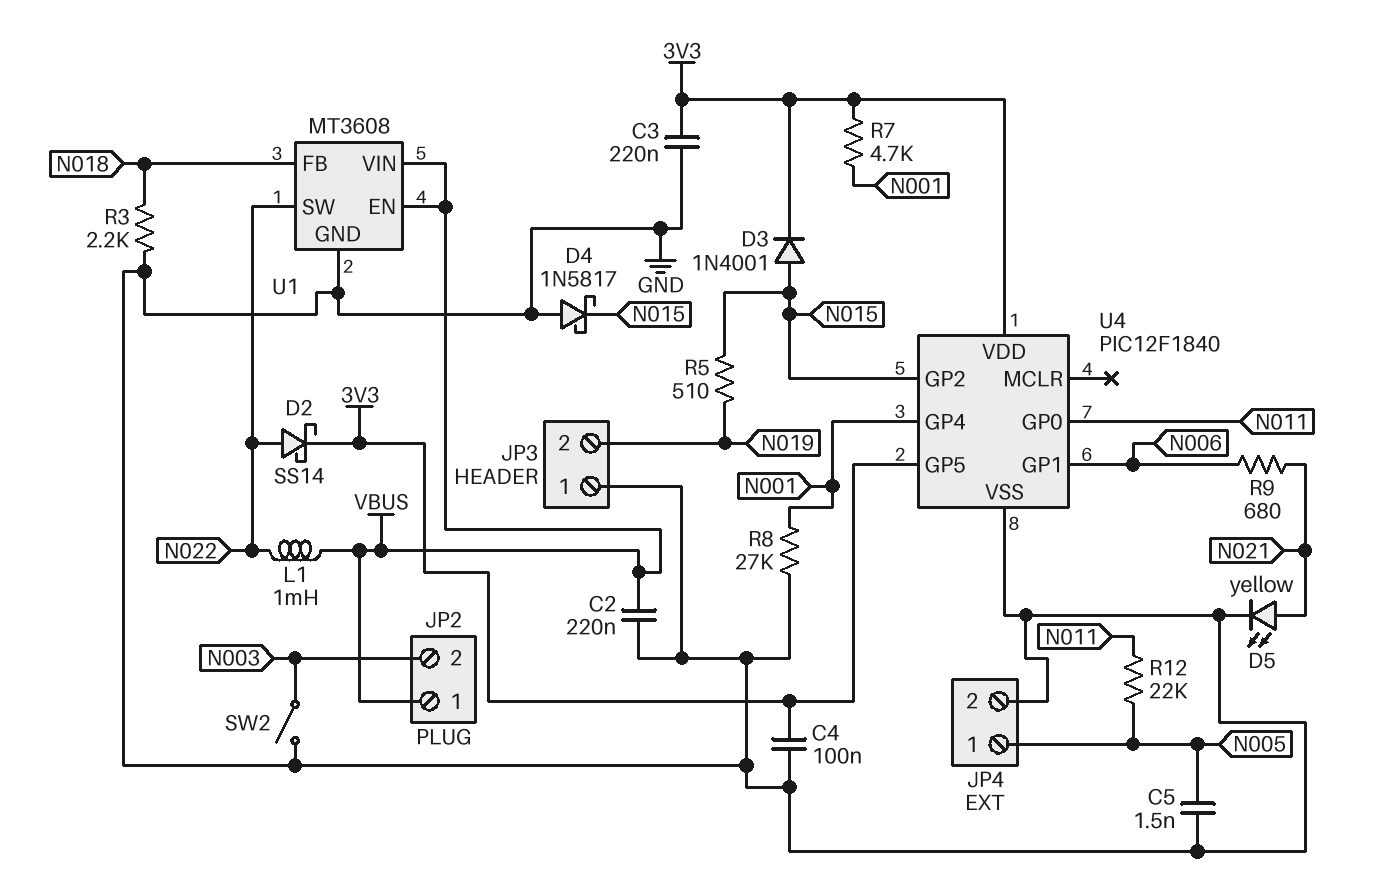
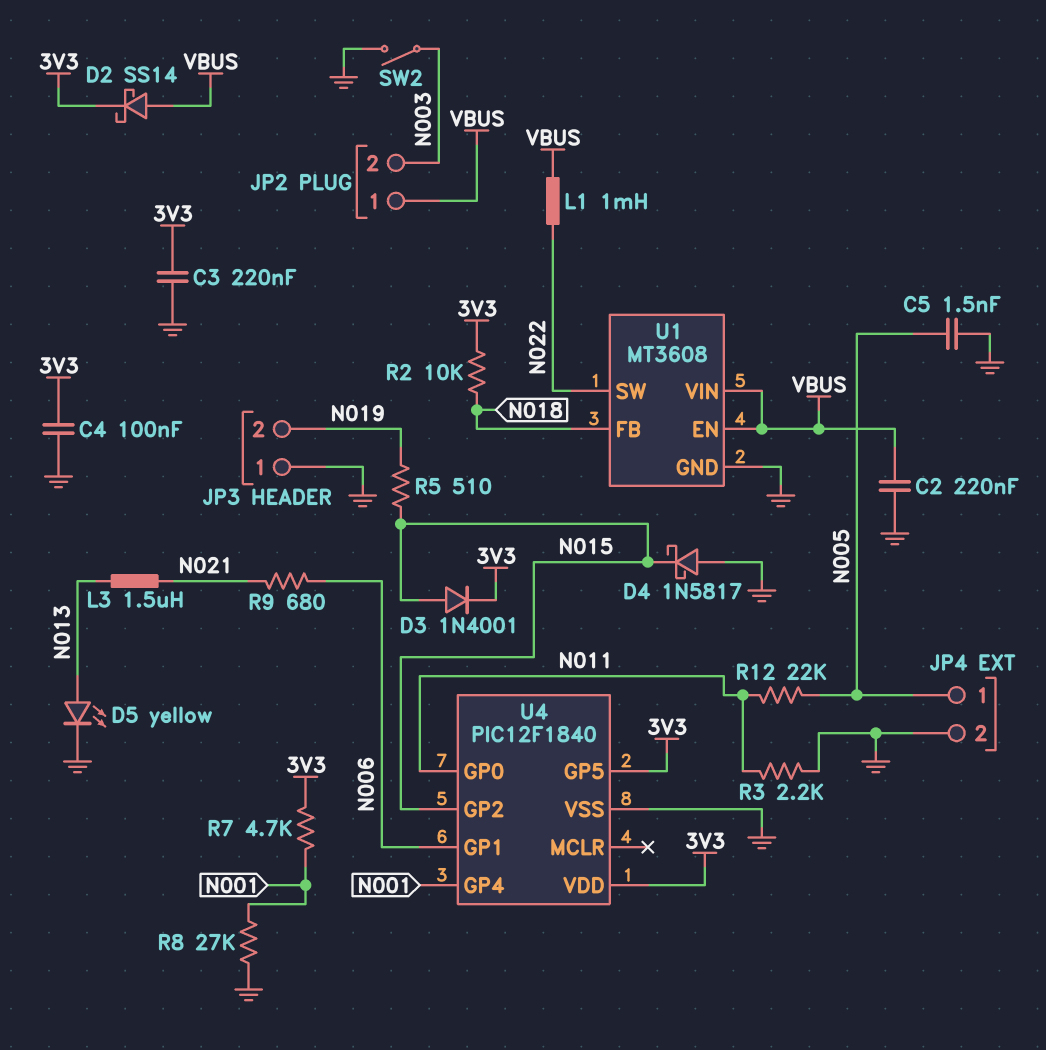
D2: schottky SS14 (A N022, K 3V3) -> schottky SS14 (A VBUS, K 3V3)
D5: LED yellow (A N021, K GND) -> LED yellow (A N013, K GND)
L3: none -> 1.5uH (N013, N021)
R2: none -> 10k (3V3, N018)
R3: 2.2k (GND, N018) -> 2.2k (GND, N011)

